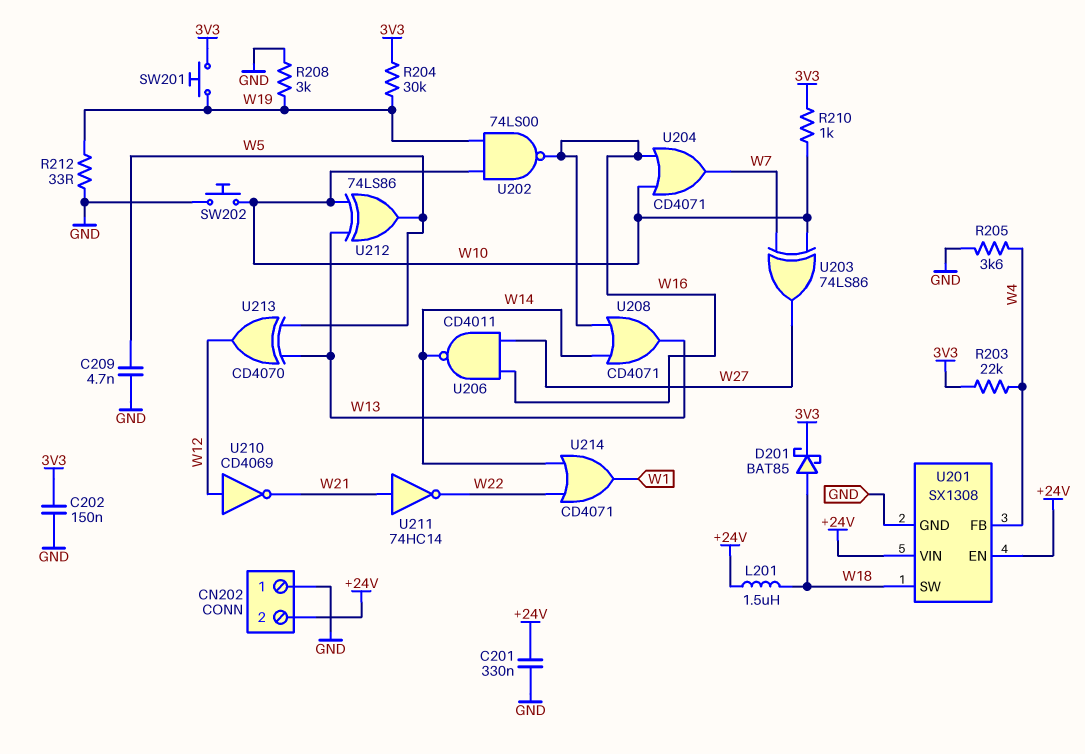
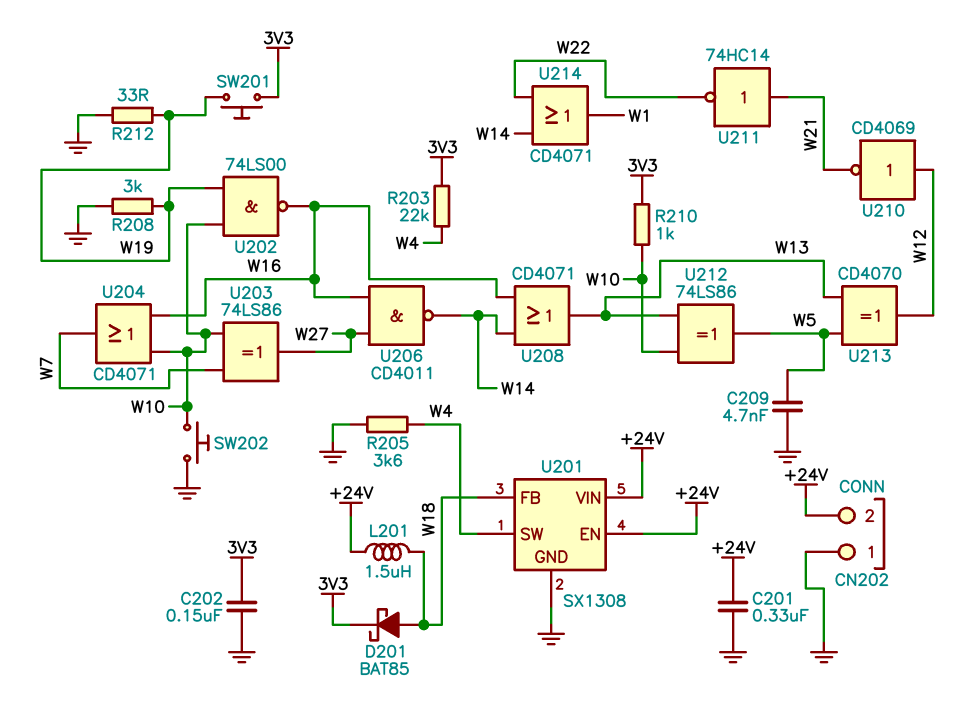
R204: 30k (3V3, W19) -> none
U201 pin FB: W4 -> W18
U201 pin SW: W18 -> W4

